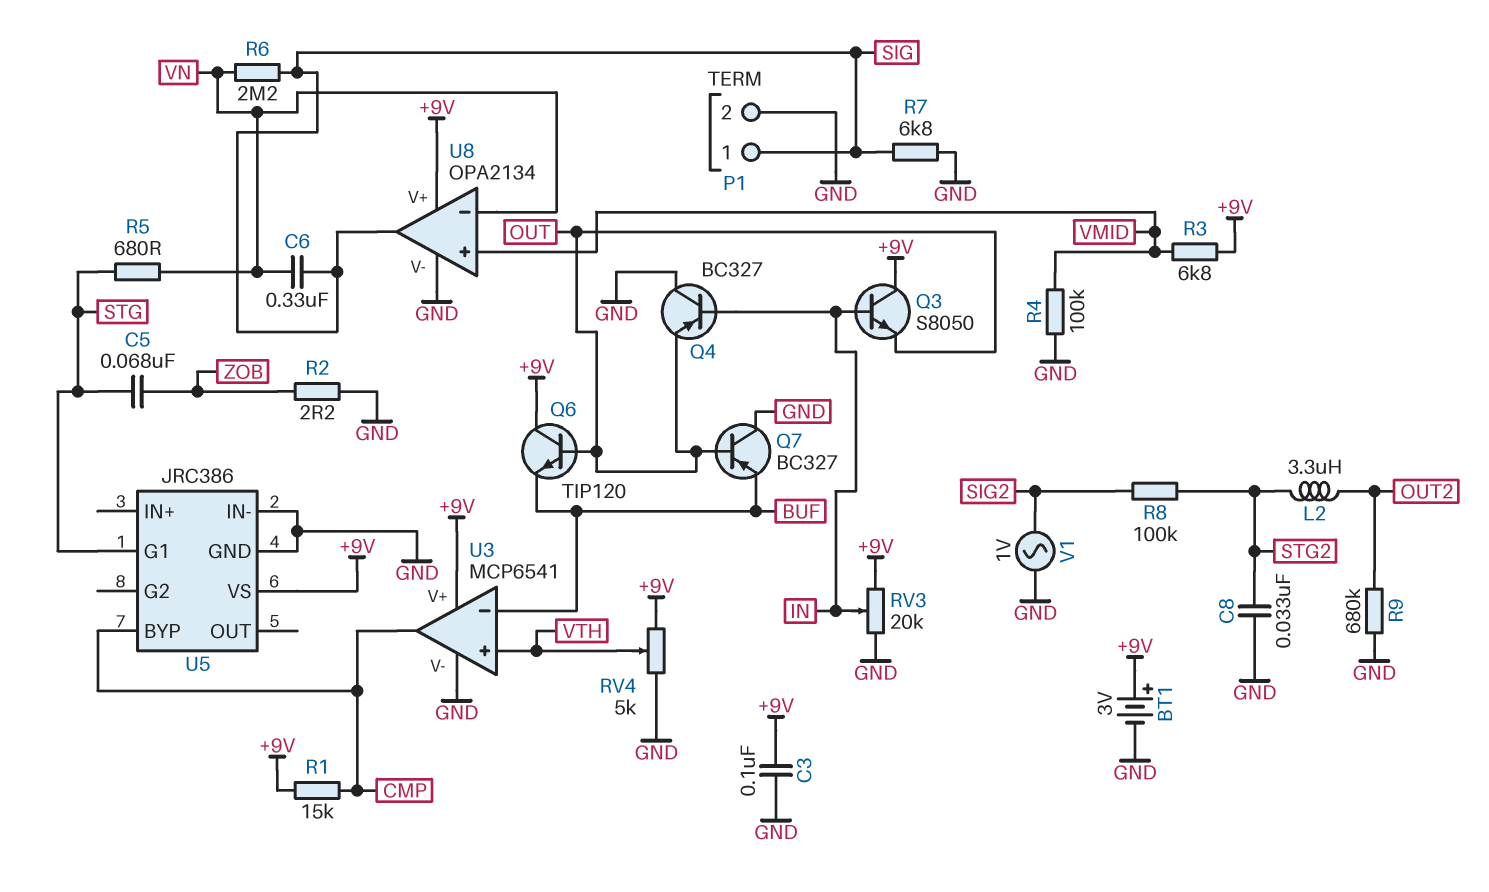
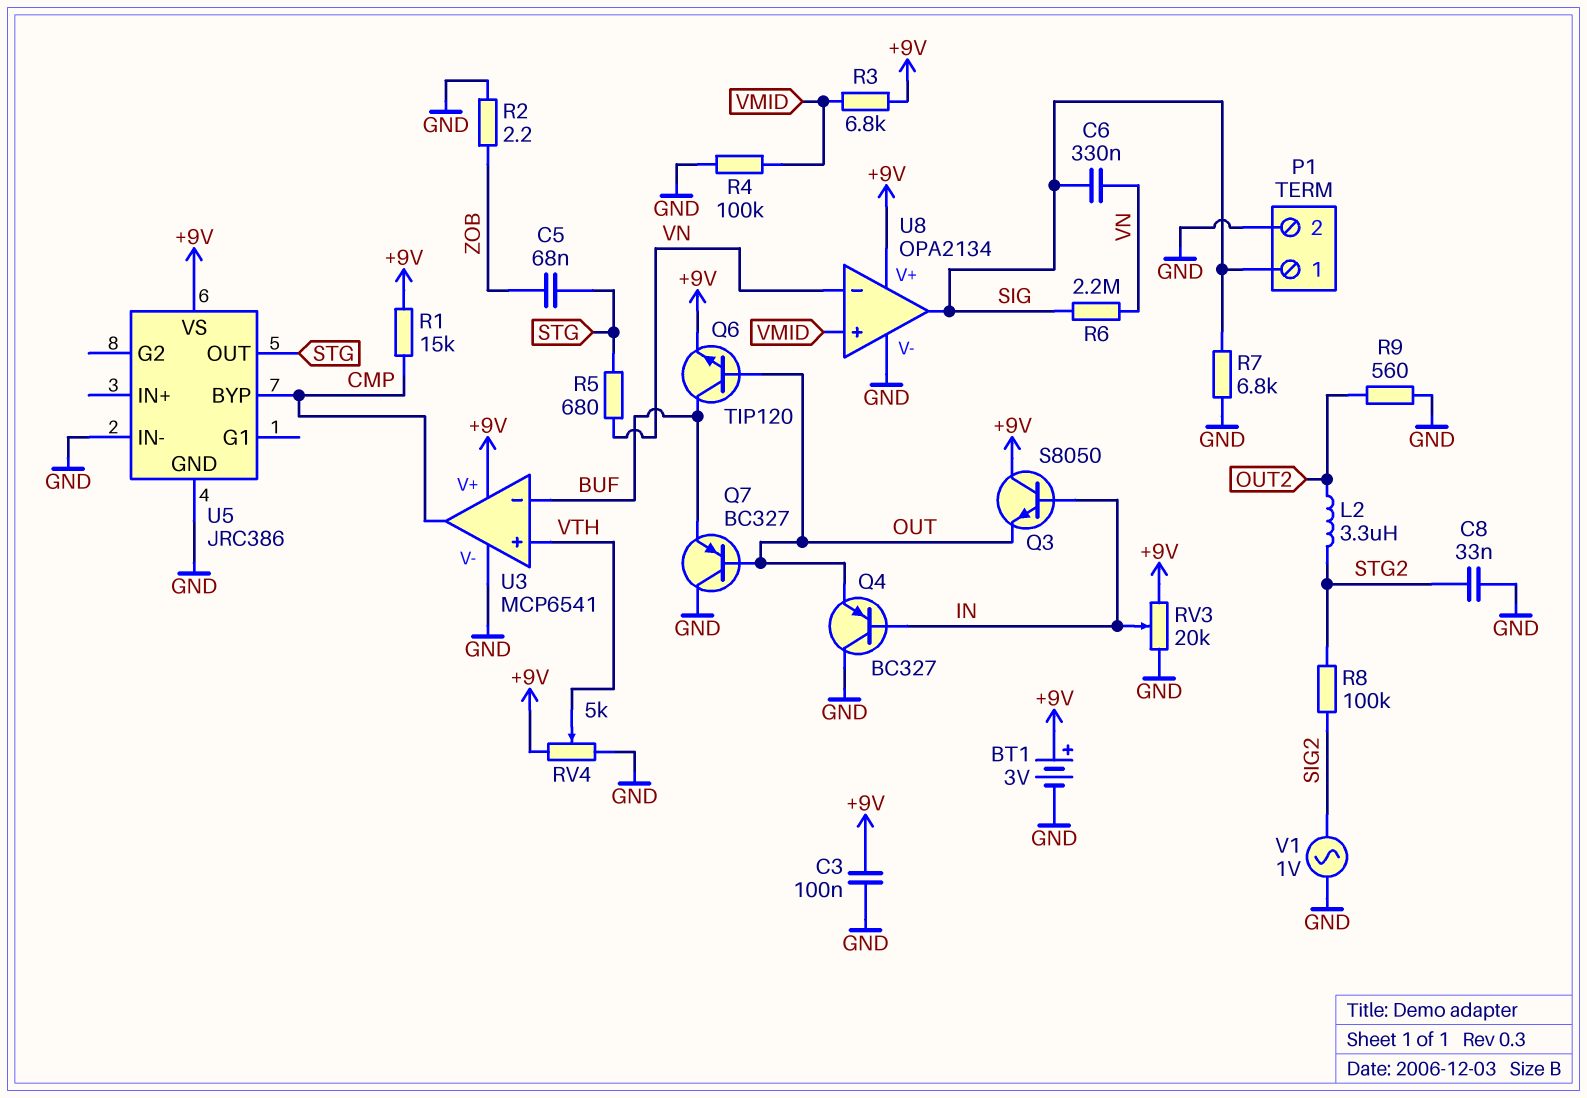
Q6: NPN TIP120 (B OUT, C +9V, E BUF) -> NPN TIP120 (B OUT, C BUF, E +9V)
R9: 680k (GND, OUT2) -> 560 (GND, OUT2)
U5 pin G1: STG -> none
U5 pin OUT: none -> STG

